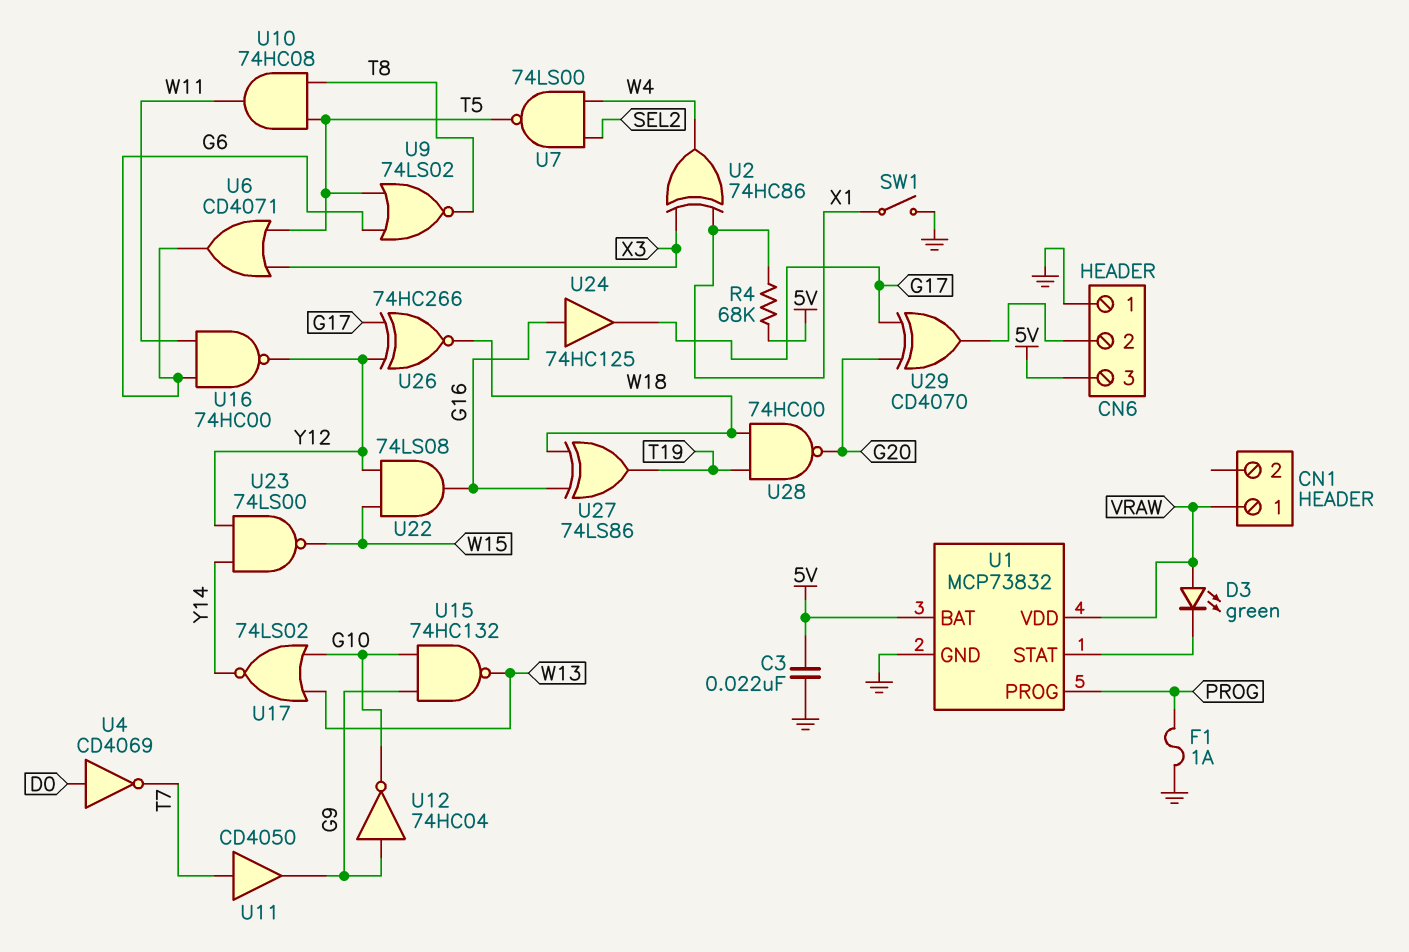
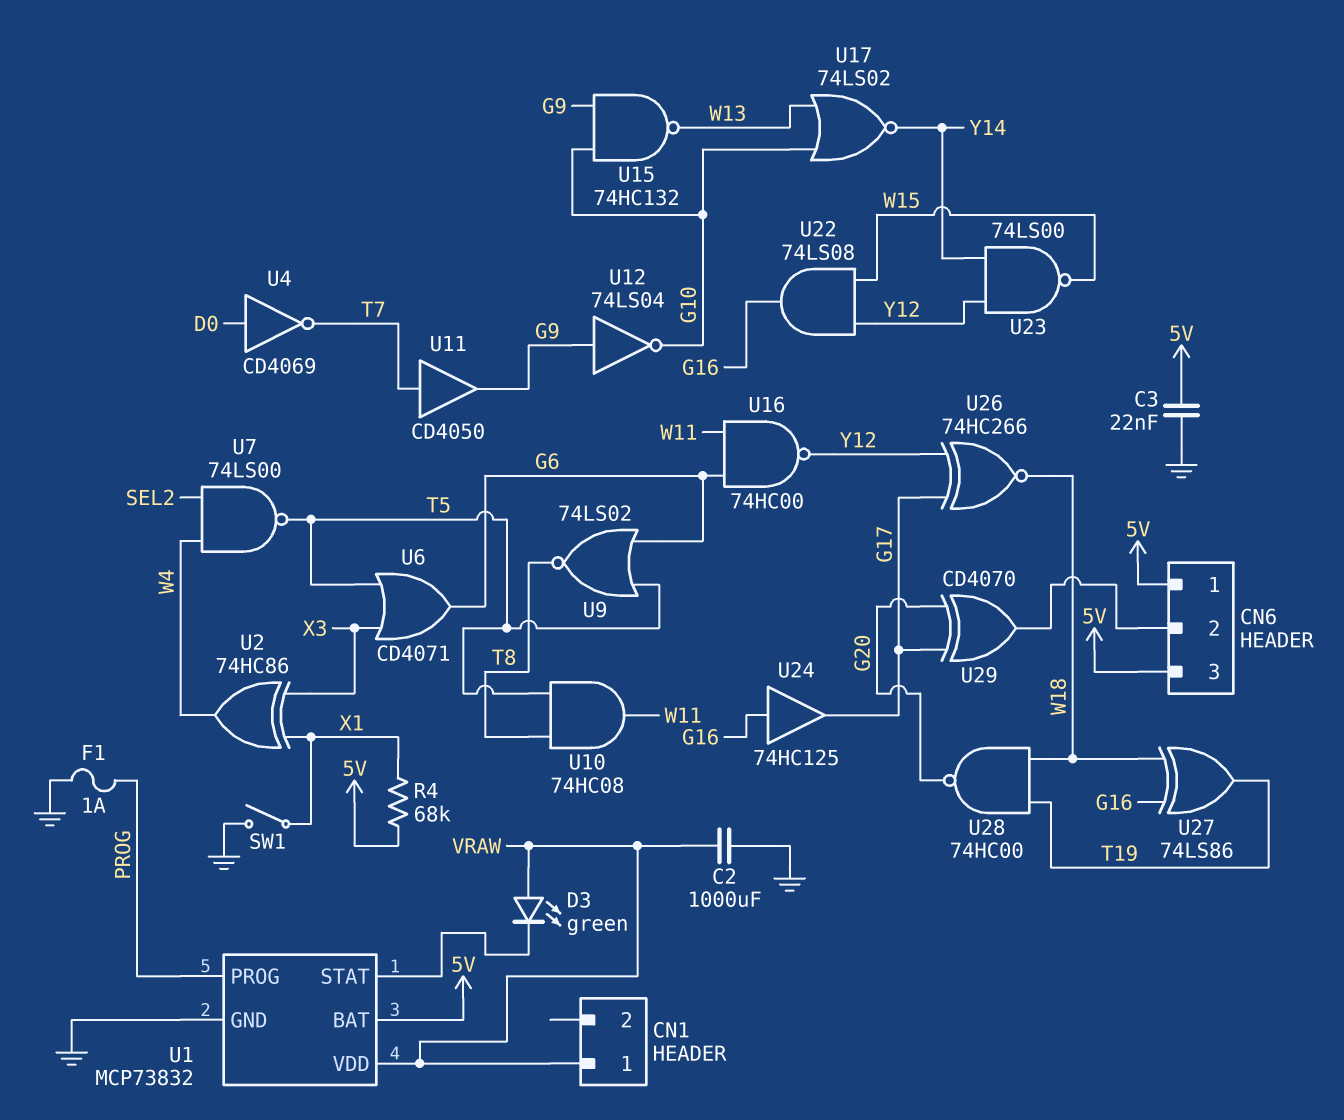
C2: none -> 1000uF (GND, VRAW)
CN6 pin 1: GND -> 5V
U12: NOT 74HC04 (in G9, out G10) -> NOT 74LS04 (in G9, out G10)

